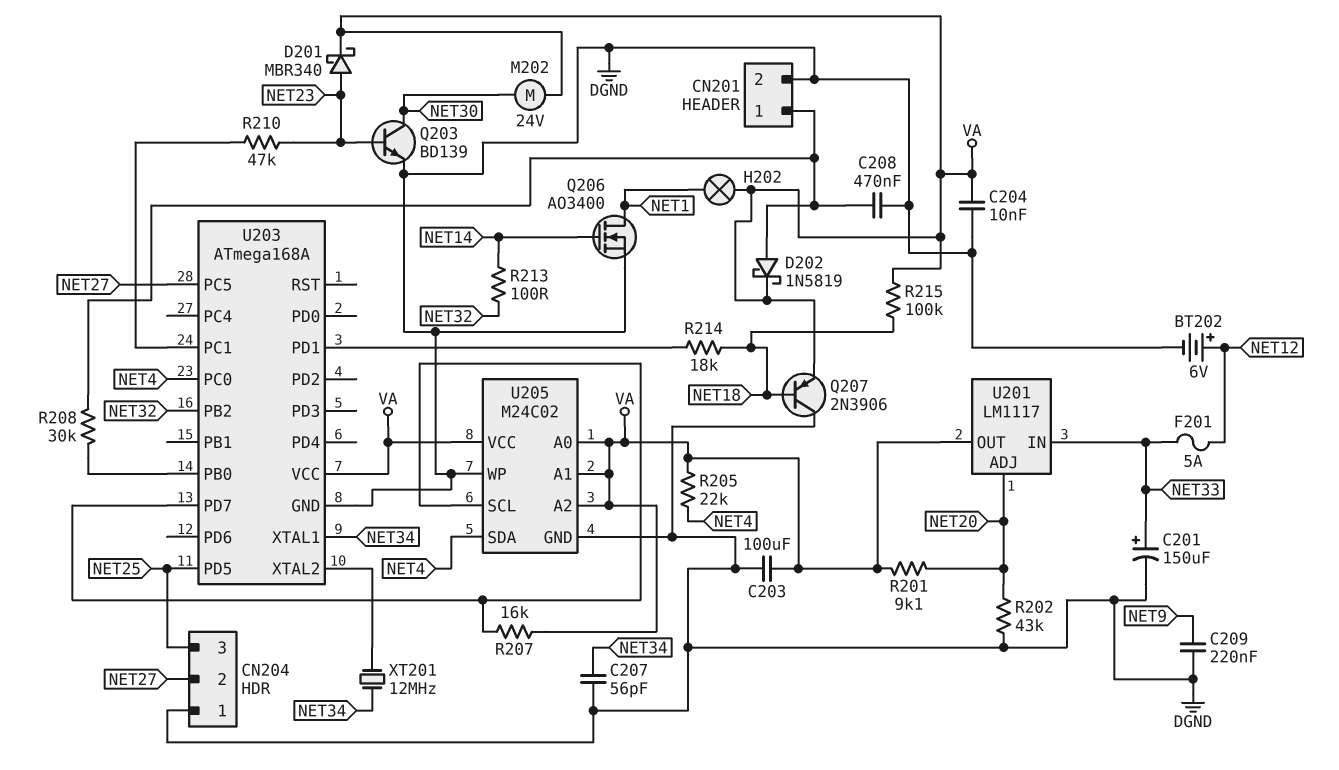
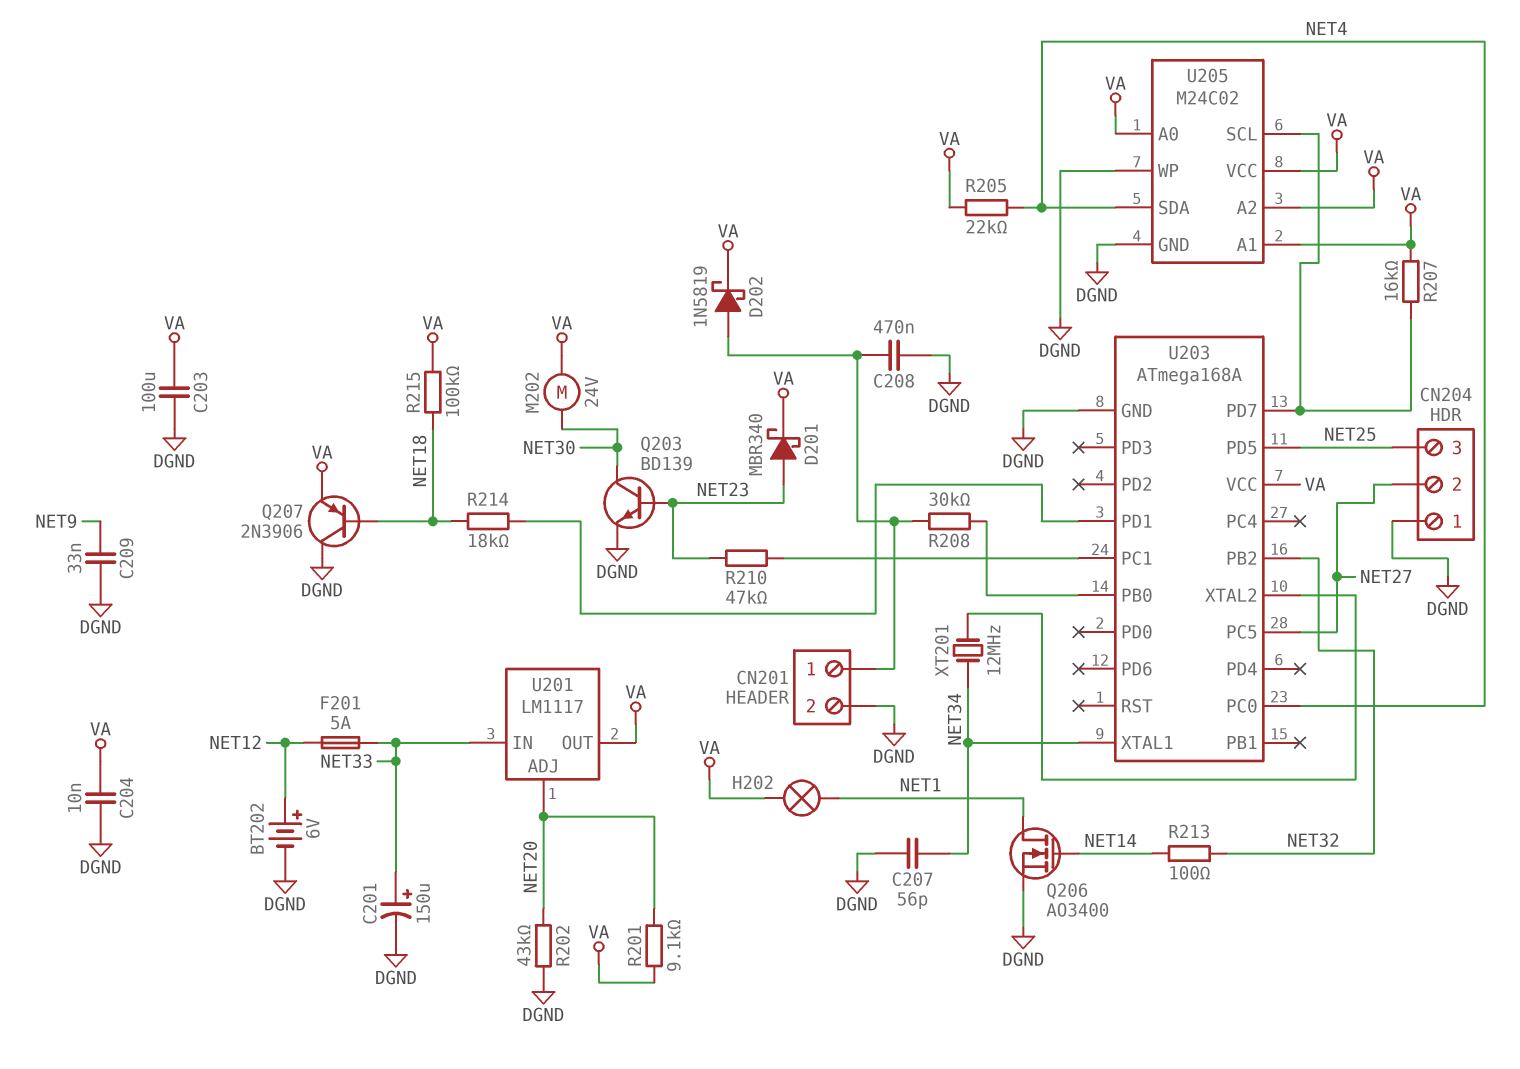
C209: 220nF (DGND, NET9) -> 33nF (DGND, NET9)

